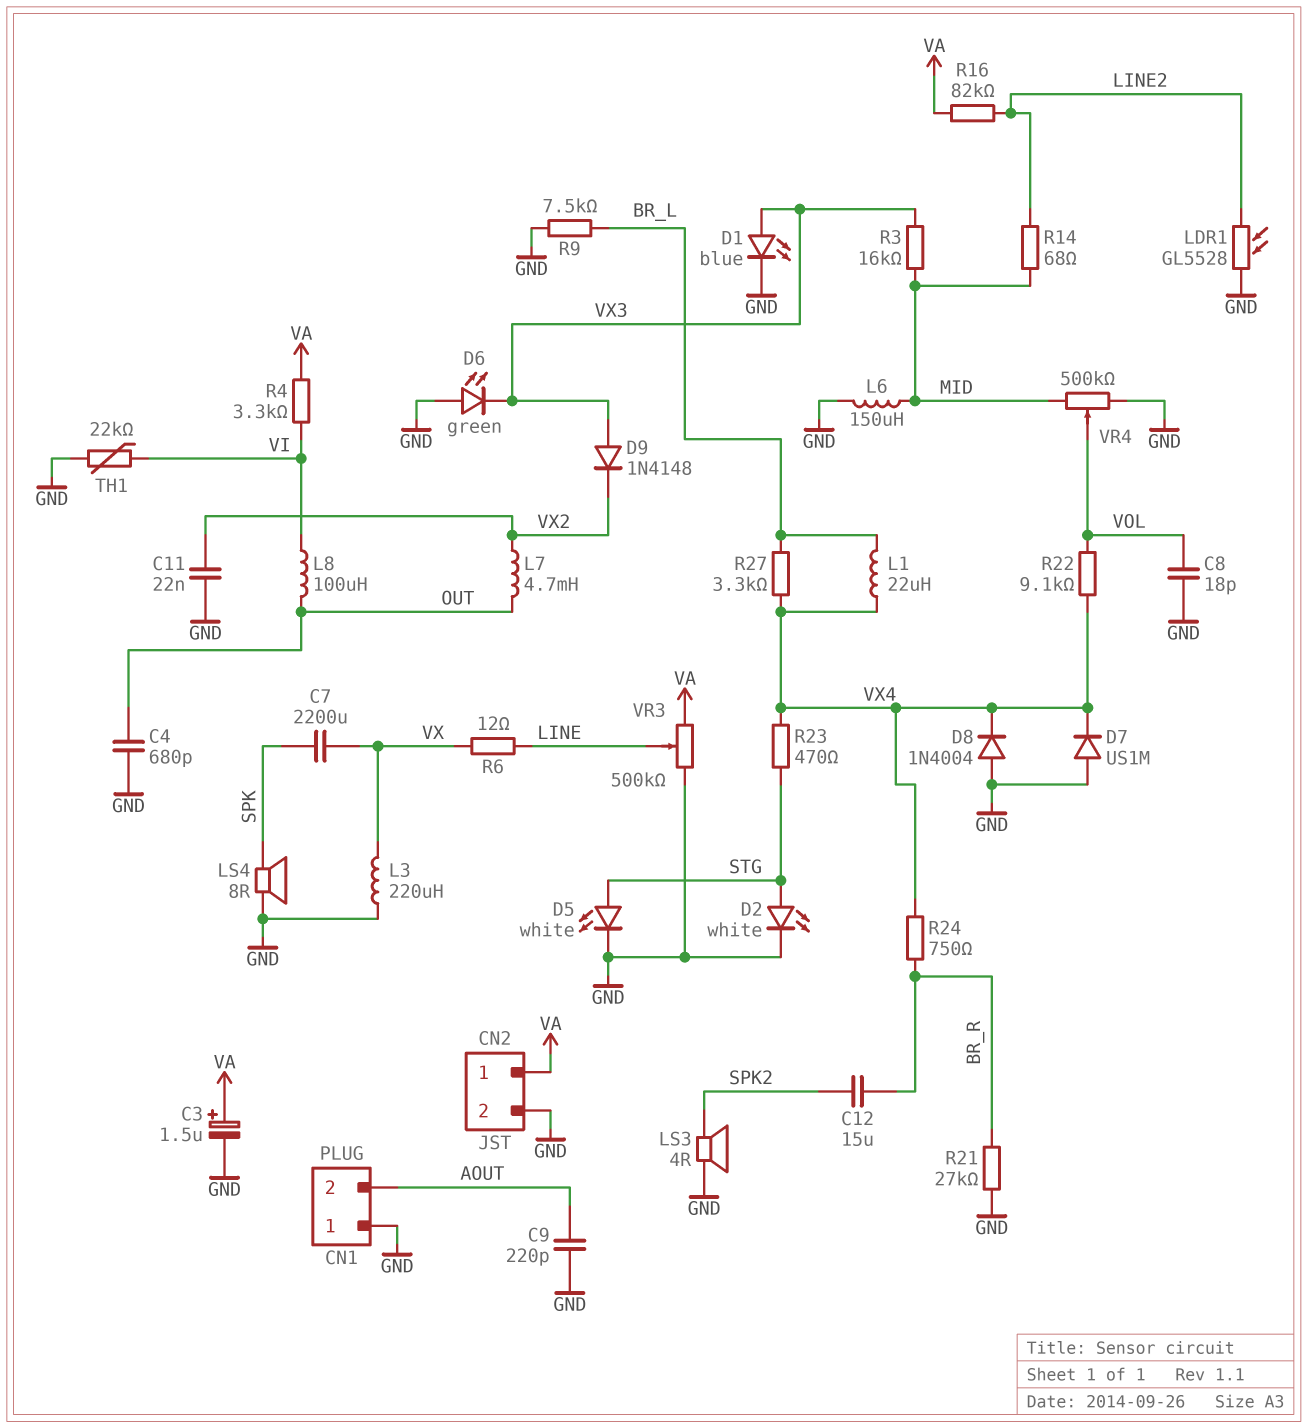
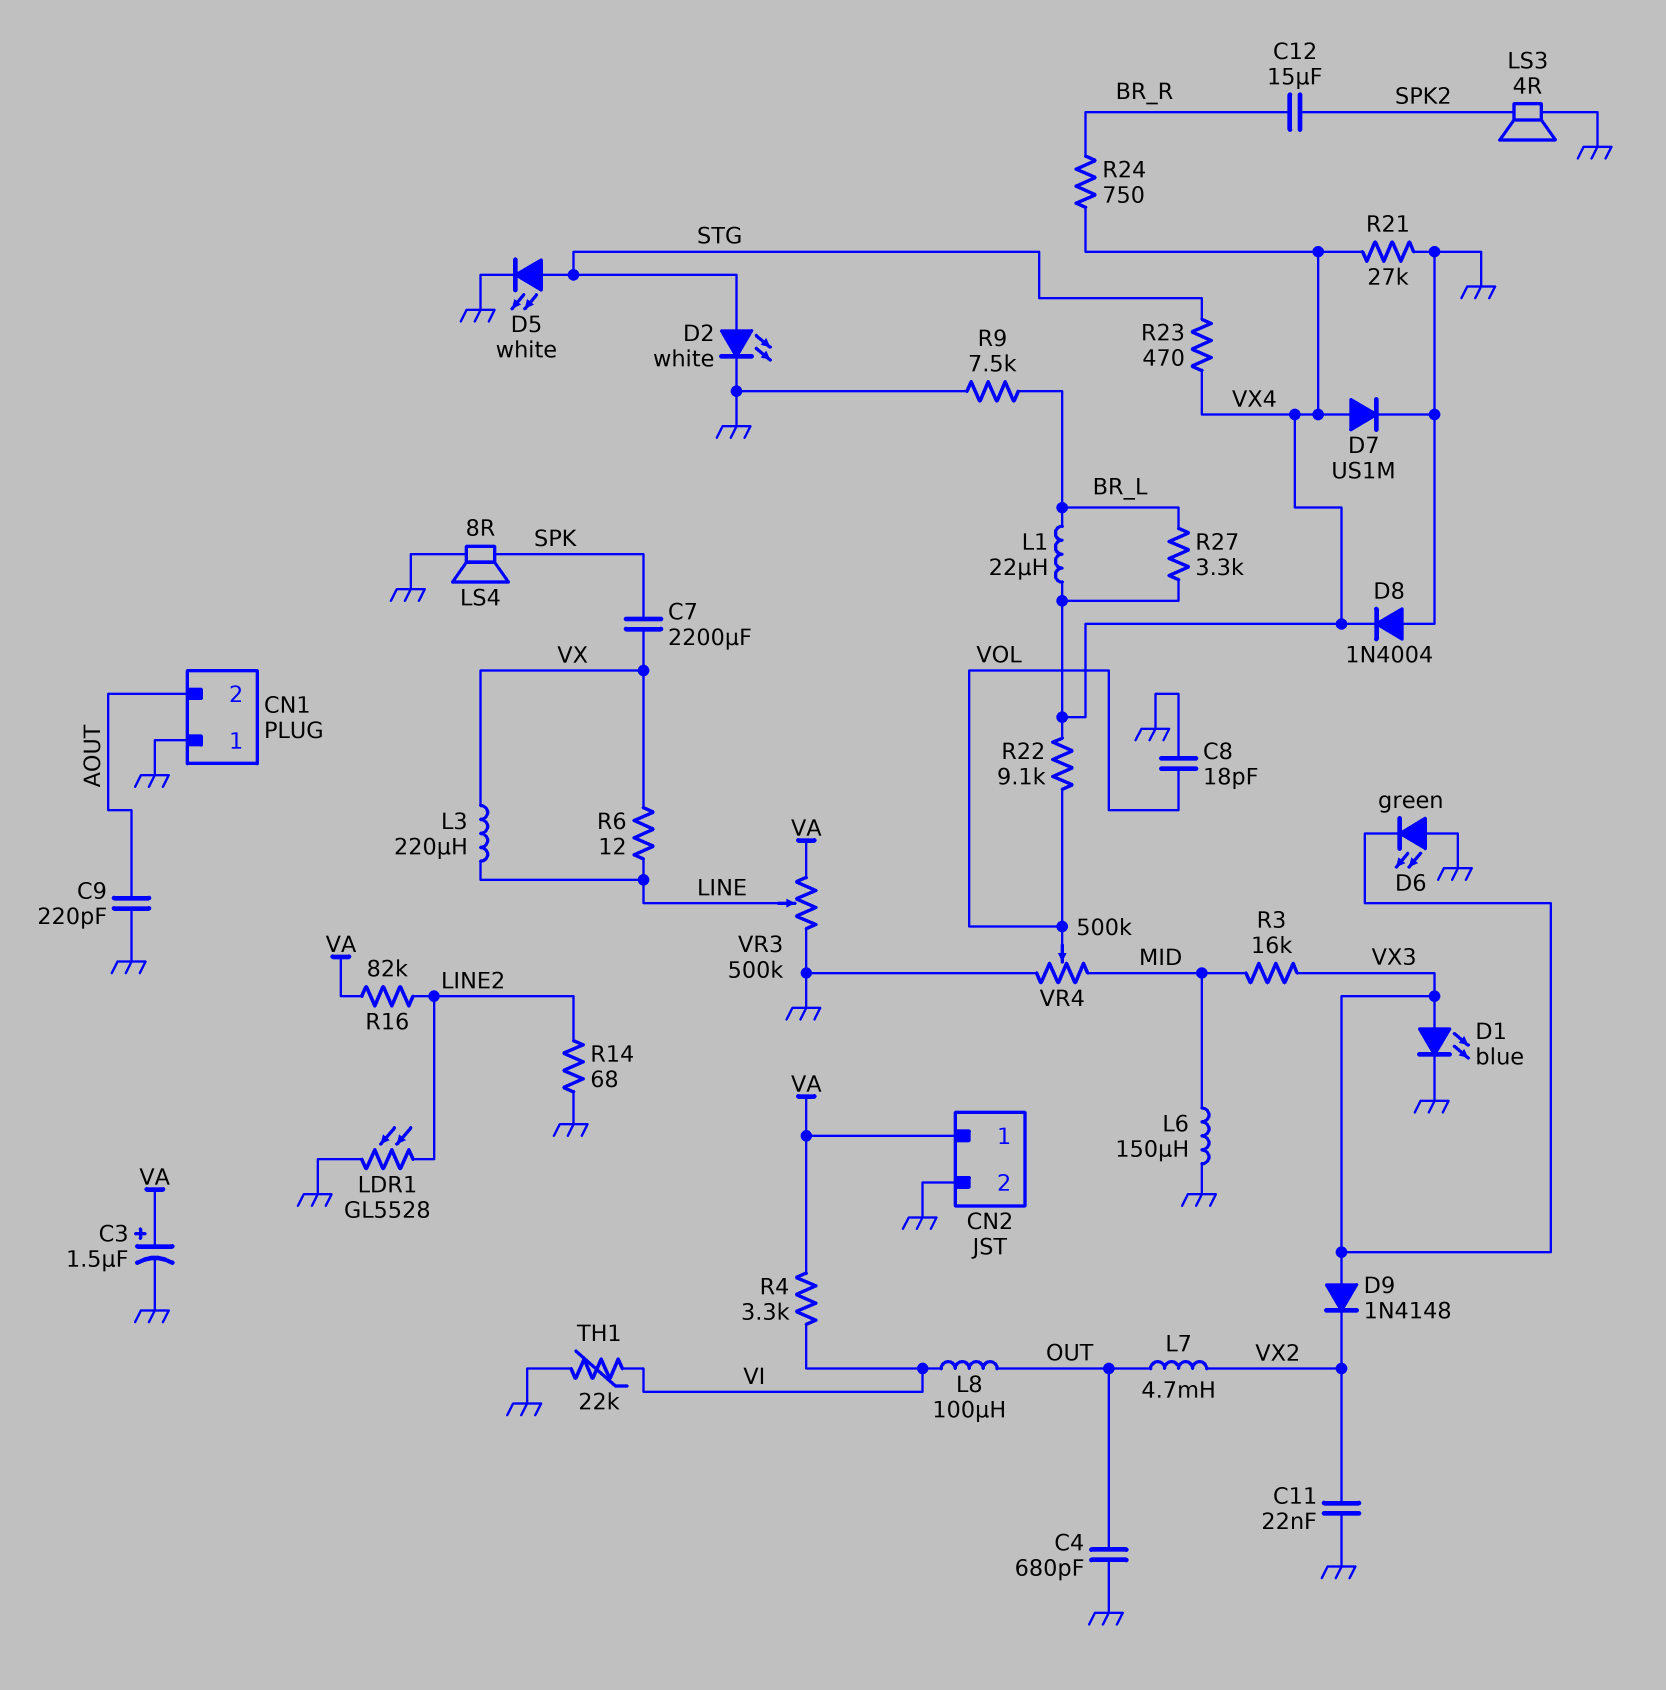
D7: diode US1M (A GND, K VX4) -> diode US1M (A VX4, K GND)
L3: 220uH (GND, VX) -> 220uH (LINE, VX)
R14: 68 (LINE2, MID) -> 68 (GND, LINE2)
R21: 27k (BR_R, GND) -> 27k (GND, VX4)

